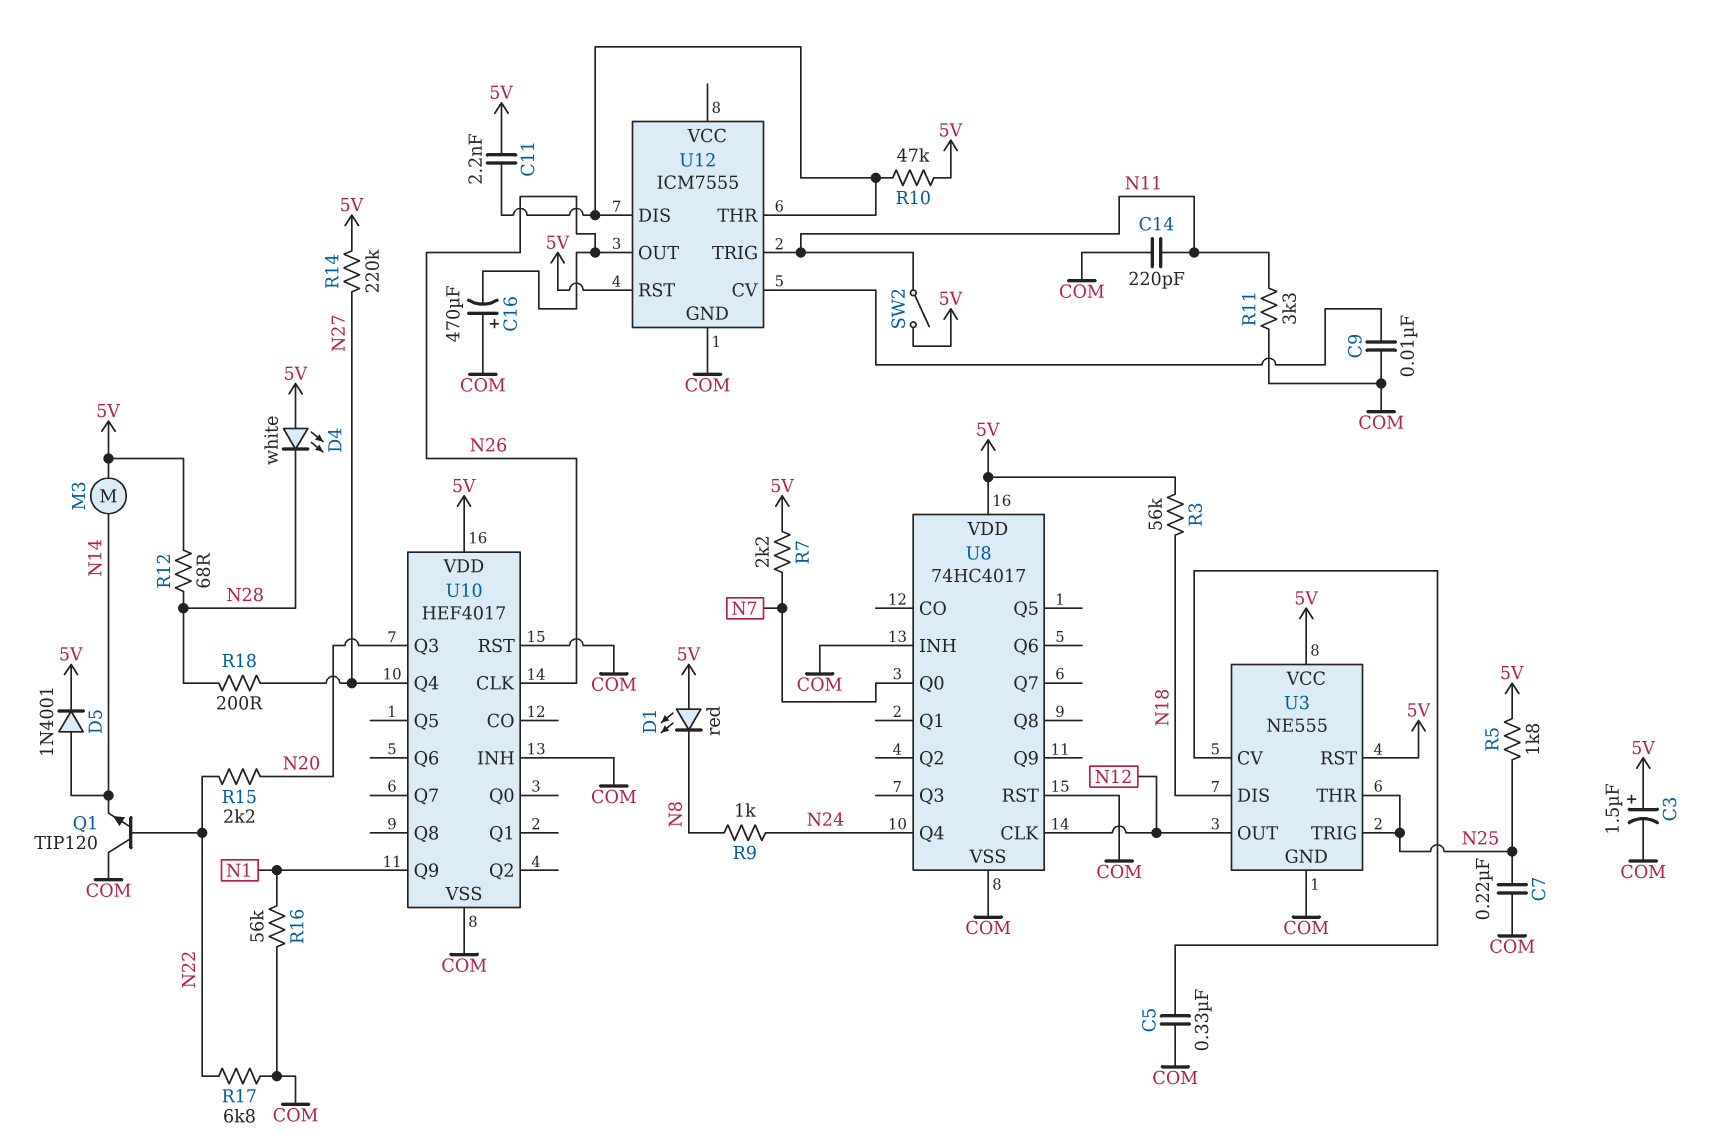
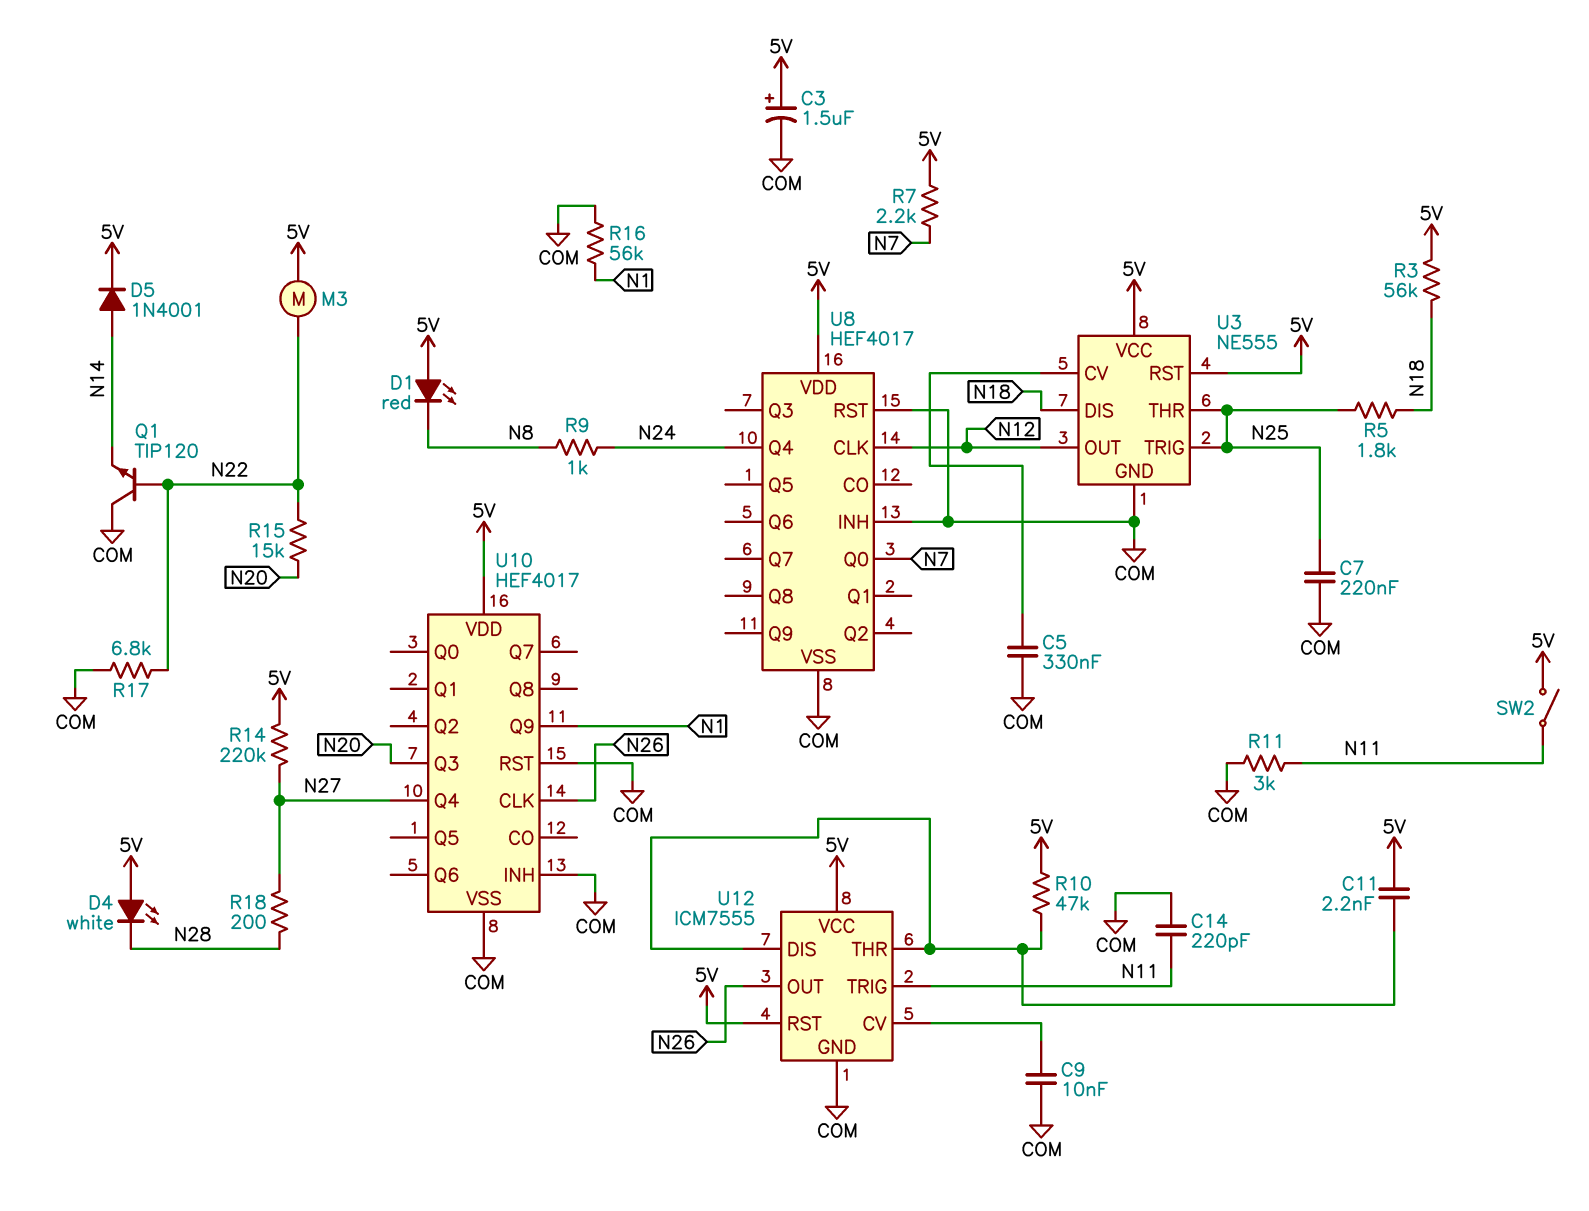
C16: 470uF (plus COM, minus N26) -> none
M3: motor (5V, N14) -> motor (5V, N22)
R5: 1.8k (5V, N25) -> 1.8k (N18, N25)
R11: 3.3k (COM, N11) -> 3k (COM, N11)
R12: 68 (5V, N28) -> none
R15: 2.2k (N20, N22) -> 15k (N20, N22)
U8: 74HC4017 -> HEF4017
U12 pin VCC: none -> 5V

